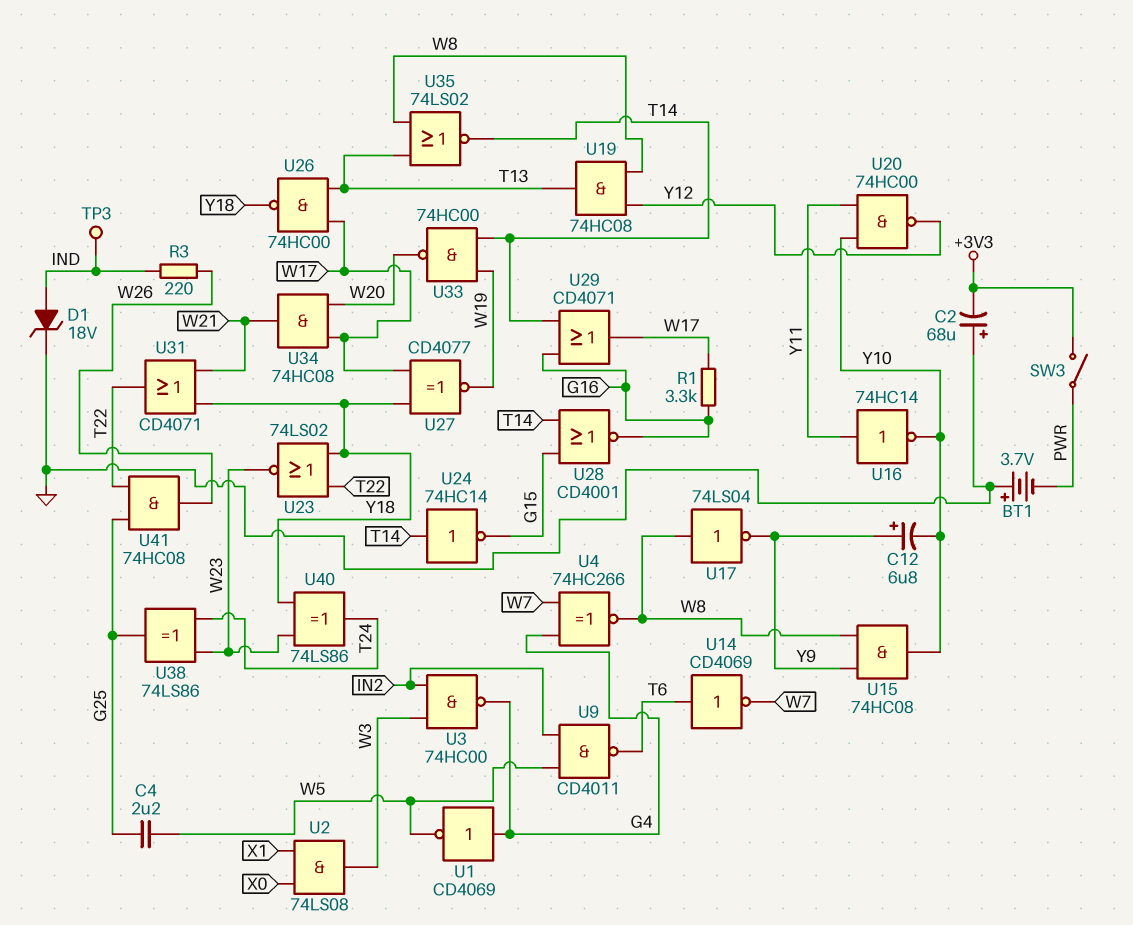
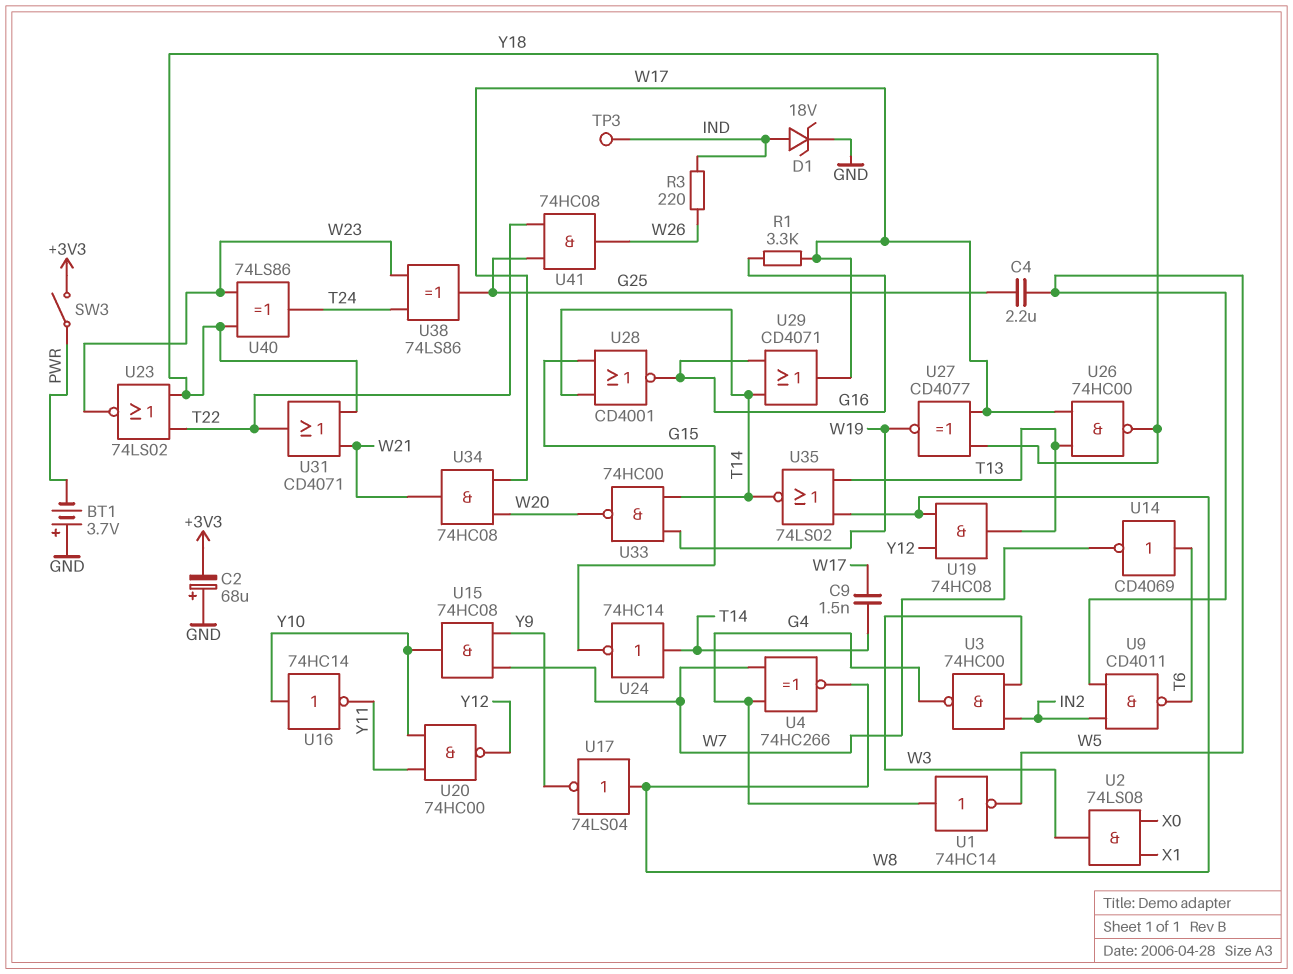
C9: none -> 1.5nF (T14, W17)
C12: 6.8uF (plus Y9, minus Y10) -> none
U1: NOT CD4069 (in G4, out W5) -> NOT 74HC14 (in G4, out W5)
U15: AND 74HC08 (in W8, in Y9, out Y10) -> AND 74HC08 (in W7, in Y9, out Y10)
U16: NOT 74HC14 (in Y11, out Y10) -> NOT 74HC14 (in Y10, out Y11)

